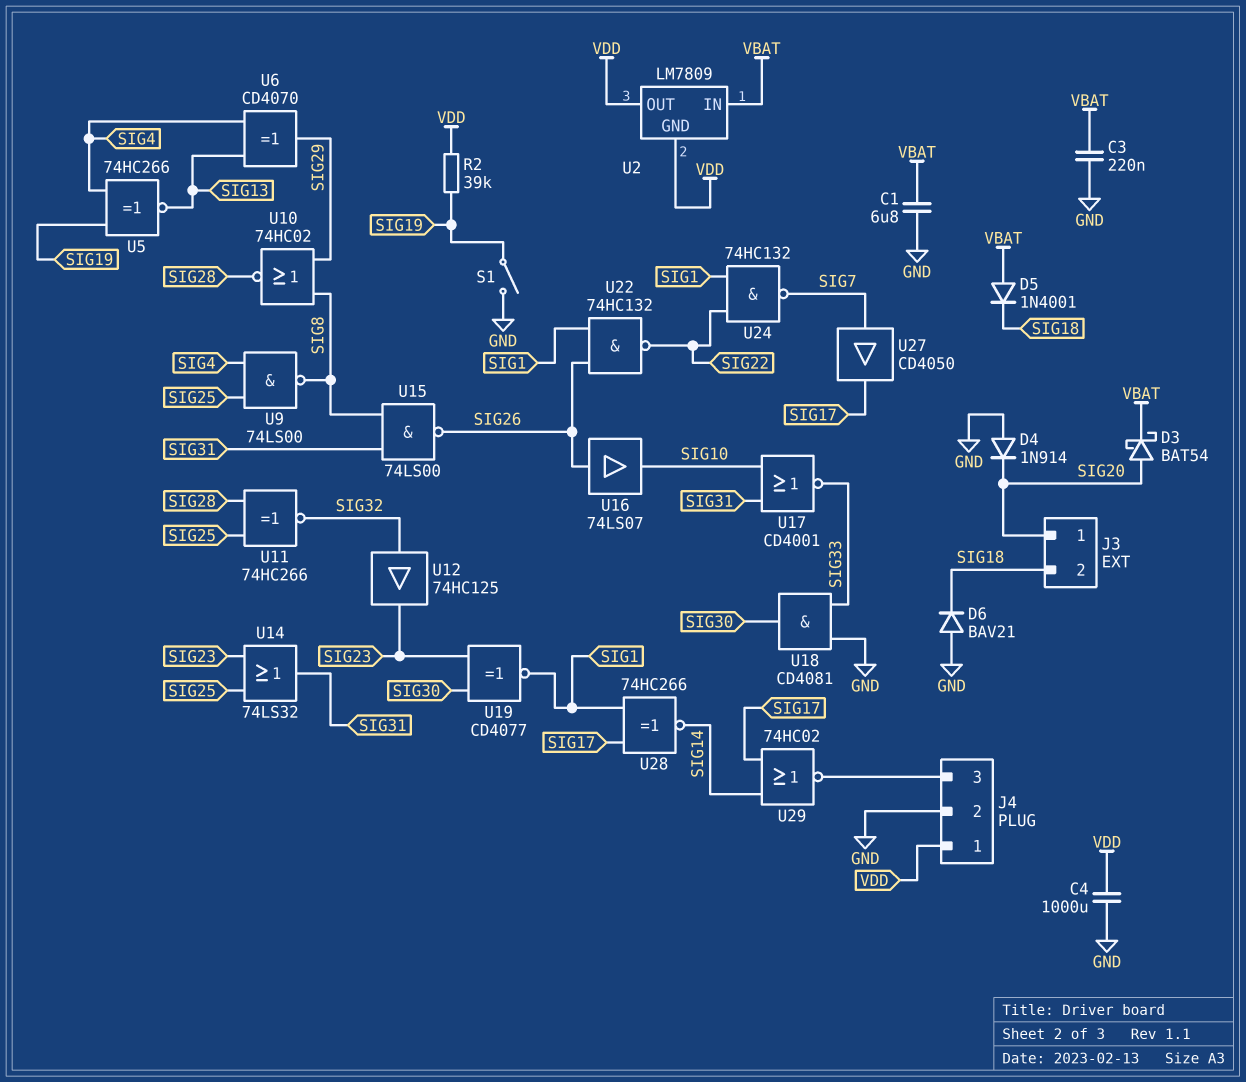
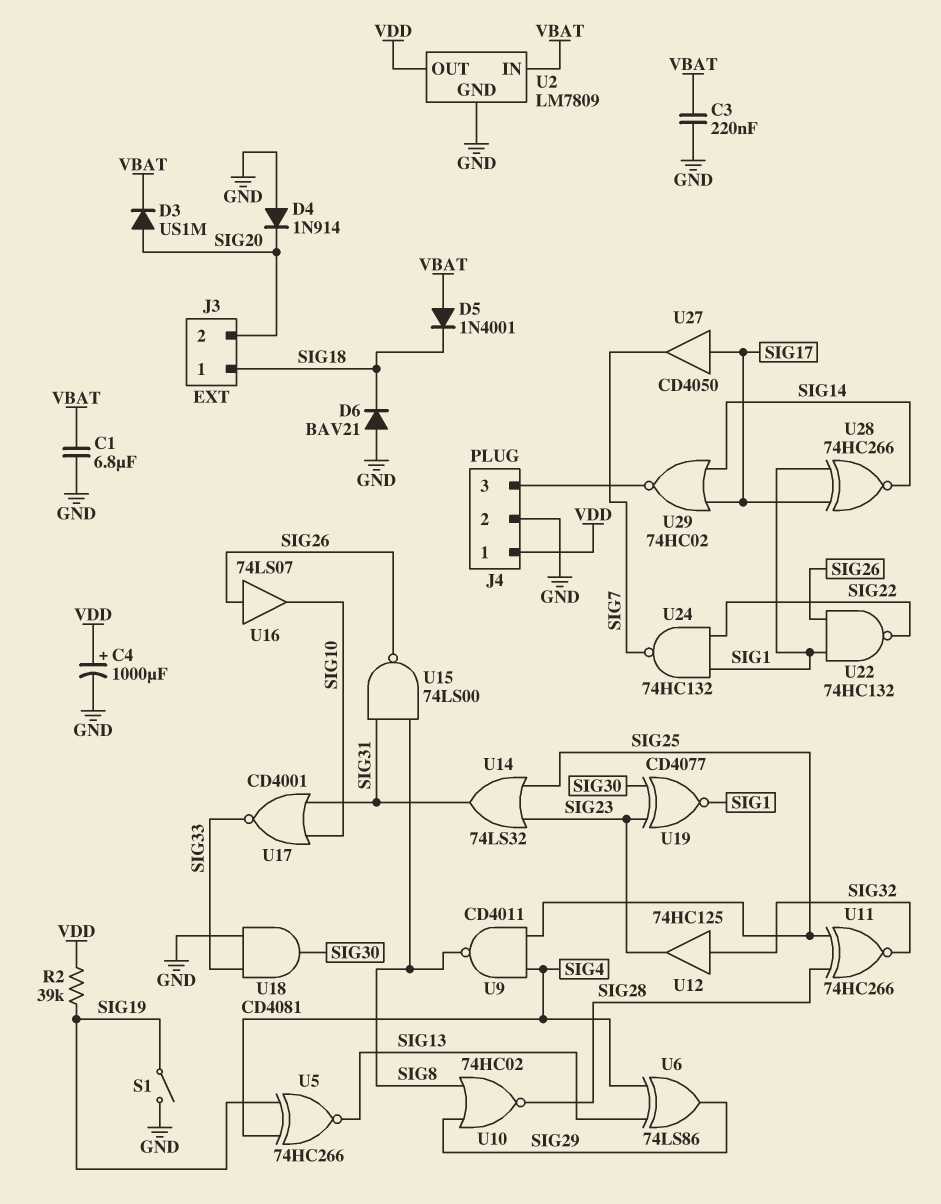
C4: 1000uF (GND, VDD) -> 1000uF (plus VDD, minus GND)
D3: schottky BAT54 (A SIG20, K VBAT) -> diode US1M (A SIG20, K VBAT)
J3 pin 1: SIG20 -> SIG18
J3 pin 2: SIG18 -> SIG20
U2 pin GND: VDD -> GND
U6: XOR CD4070 (in SIG4, in SIG13, out SIG29) -> XOR 74LS86 (in SIG4, in SIG13, out SIG29)
U9: NAND 74LS00 (in SIG4, in SIG25, out SIG8) -> NAND CD4011 (in SIG4, in SIG25, out SIG8)
U27: buffer CD4050 (in SIG7, out SIG17) -> buffer CD4050 (in SIG17, out SIG7)

